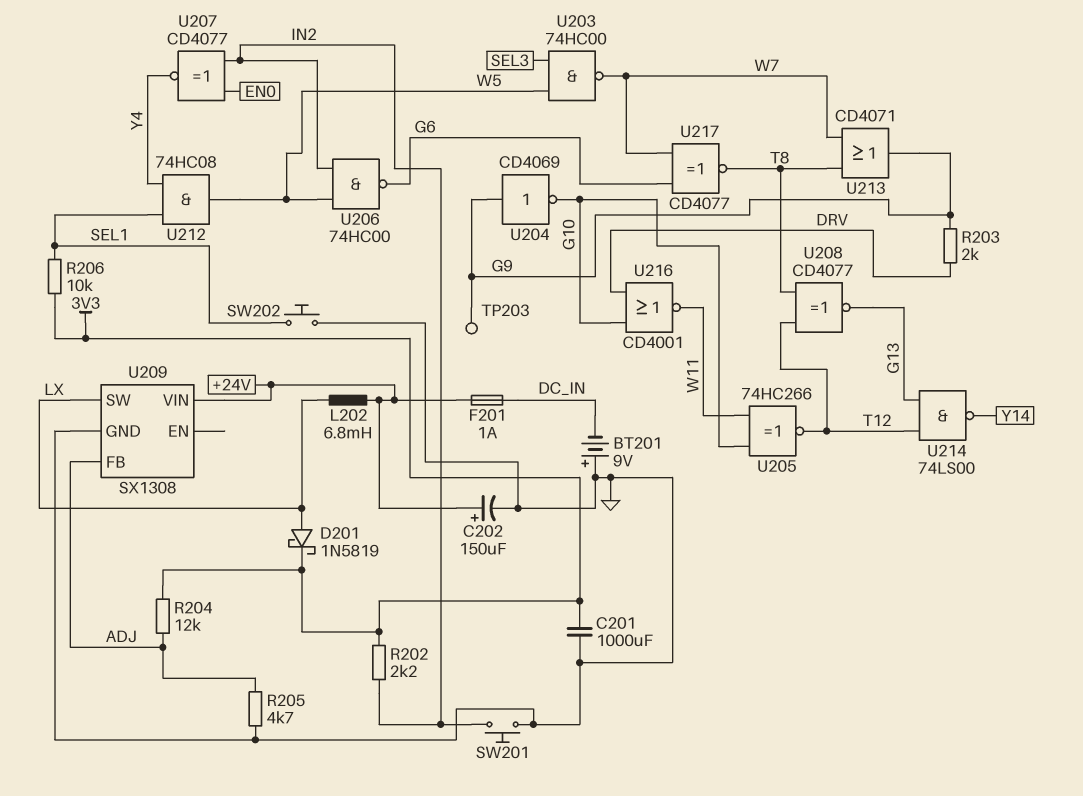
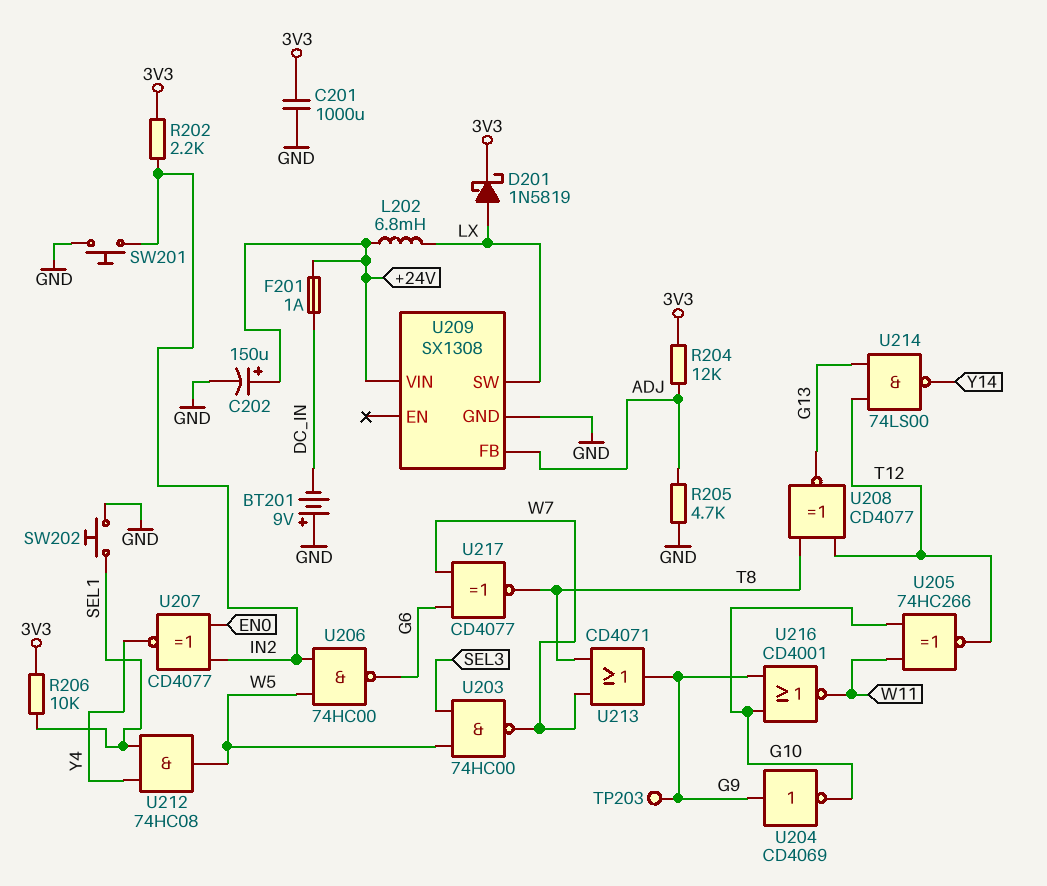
R203: 2k (DRV, G9) -> none
U216: NOR CD4001 (in DRV, in G10, out W11) -> NOR CD4001 (in G9, in G10, out W11)

